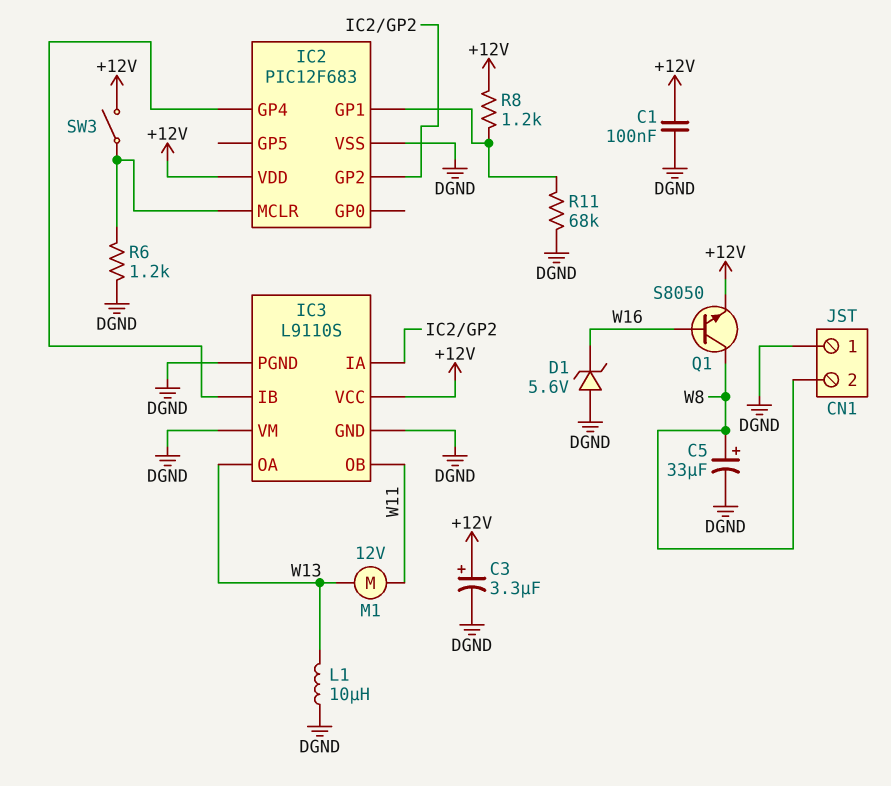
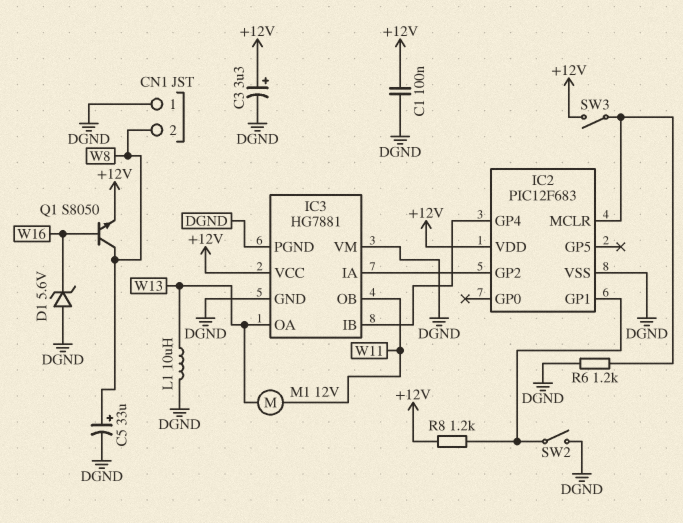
IC3: L9110S -> HG7881
R11: 68k (DGND, IC2/GP1) -> none
SW2: none -> switch (DGND, IC2/GP1)

